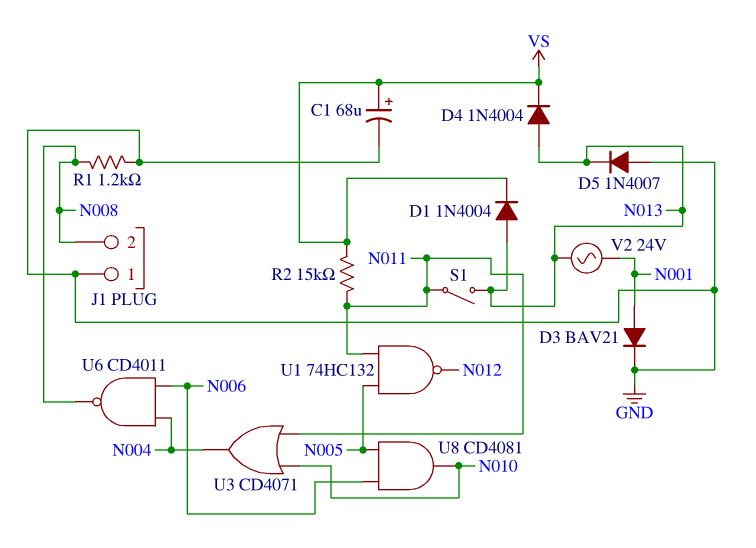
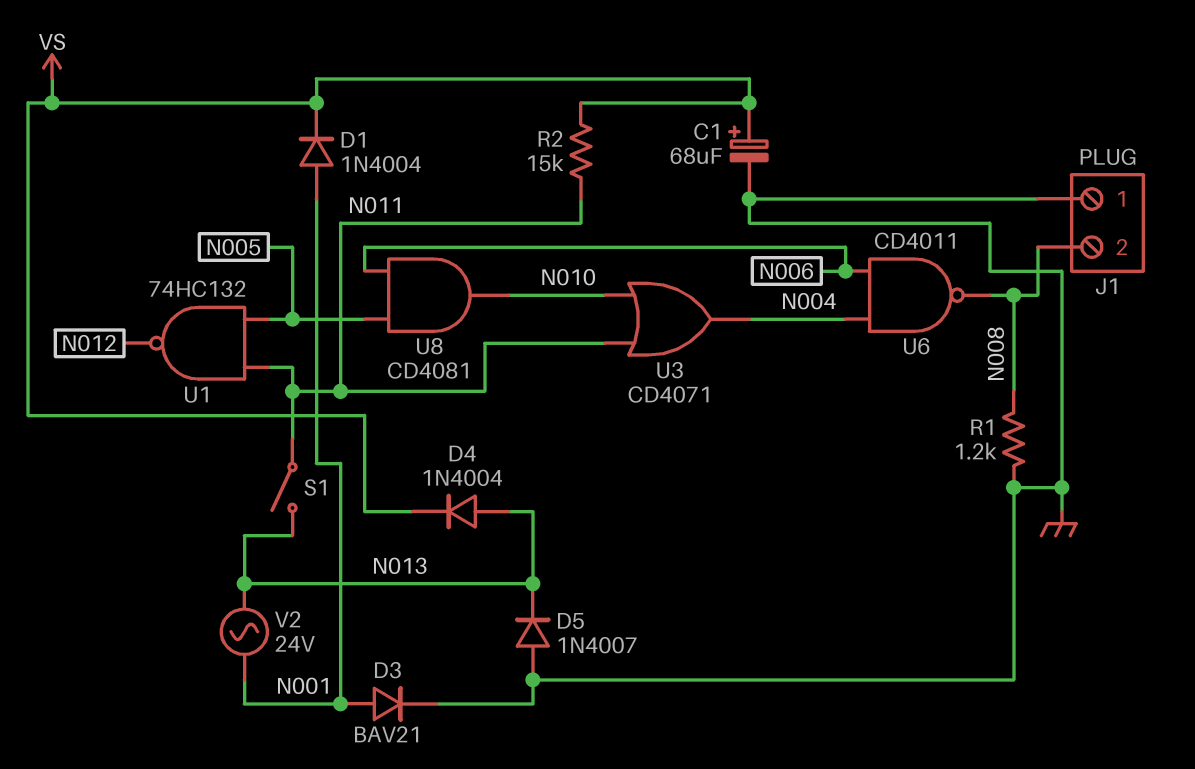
D1: diode 1N4004 (A N013, K VS) -> diode 1N4004 (A N001, K VS)

